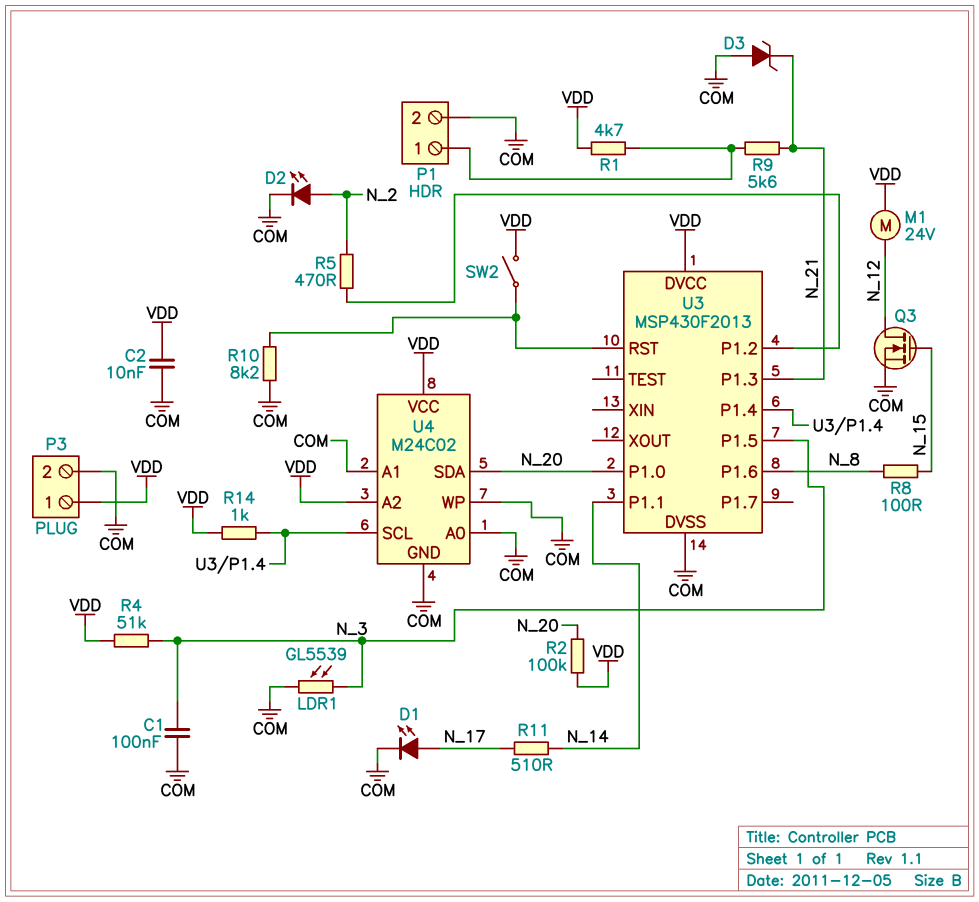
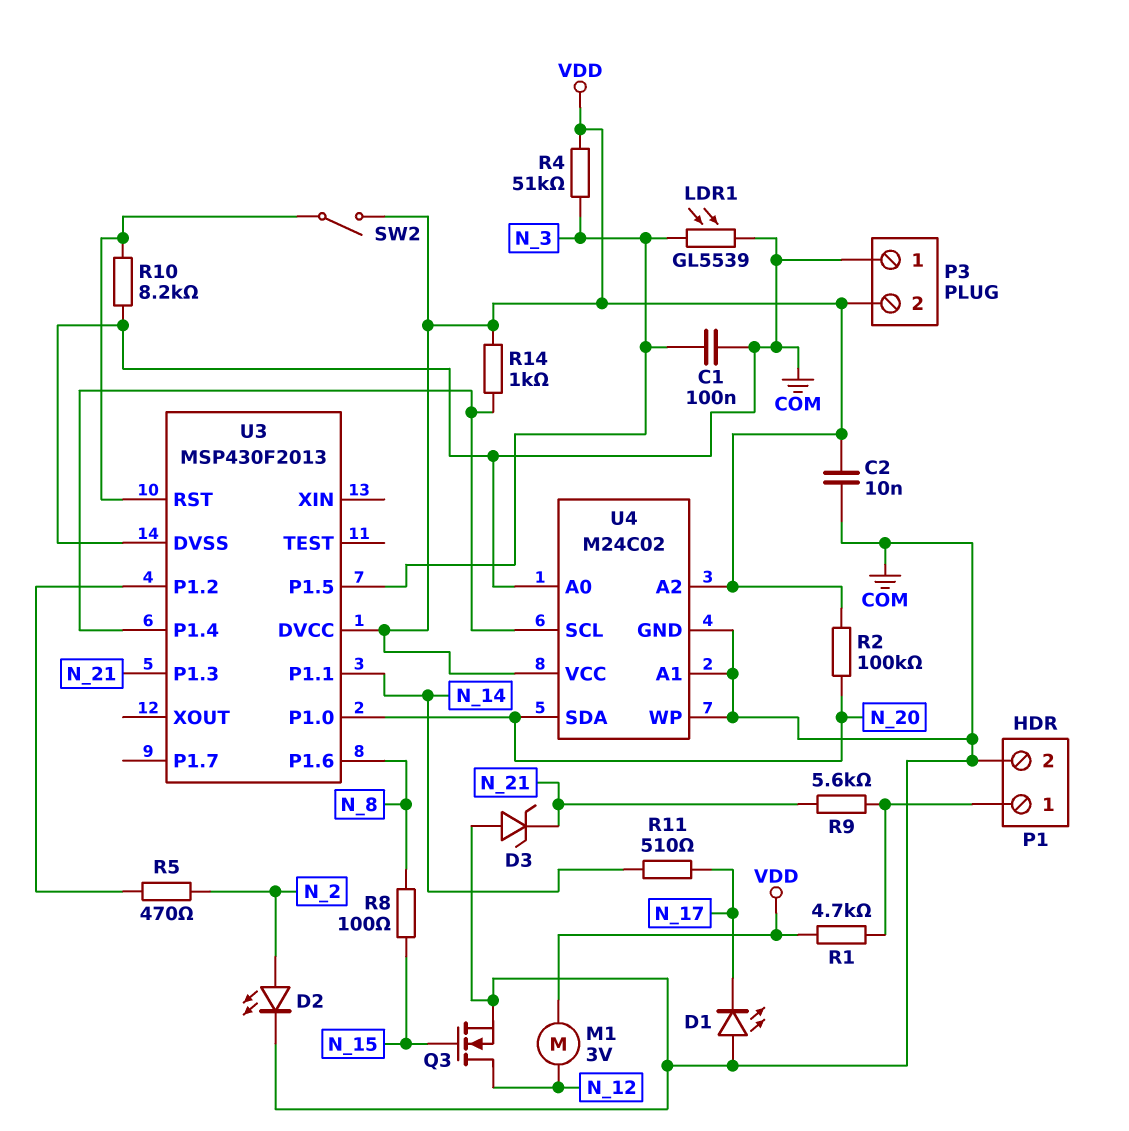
D1: LED (A N_17, K COM) -> LED (A COM, K N_17)
M1: motor 24V (N_12, VDD) -> motor 3V (N_12, VDD)
P3 pin 1: VDD -> COM
P3 pin 2: COM -> VDD

